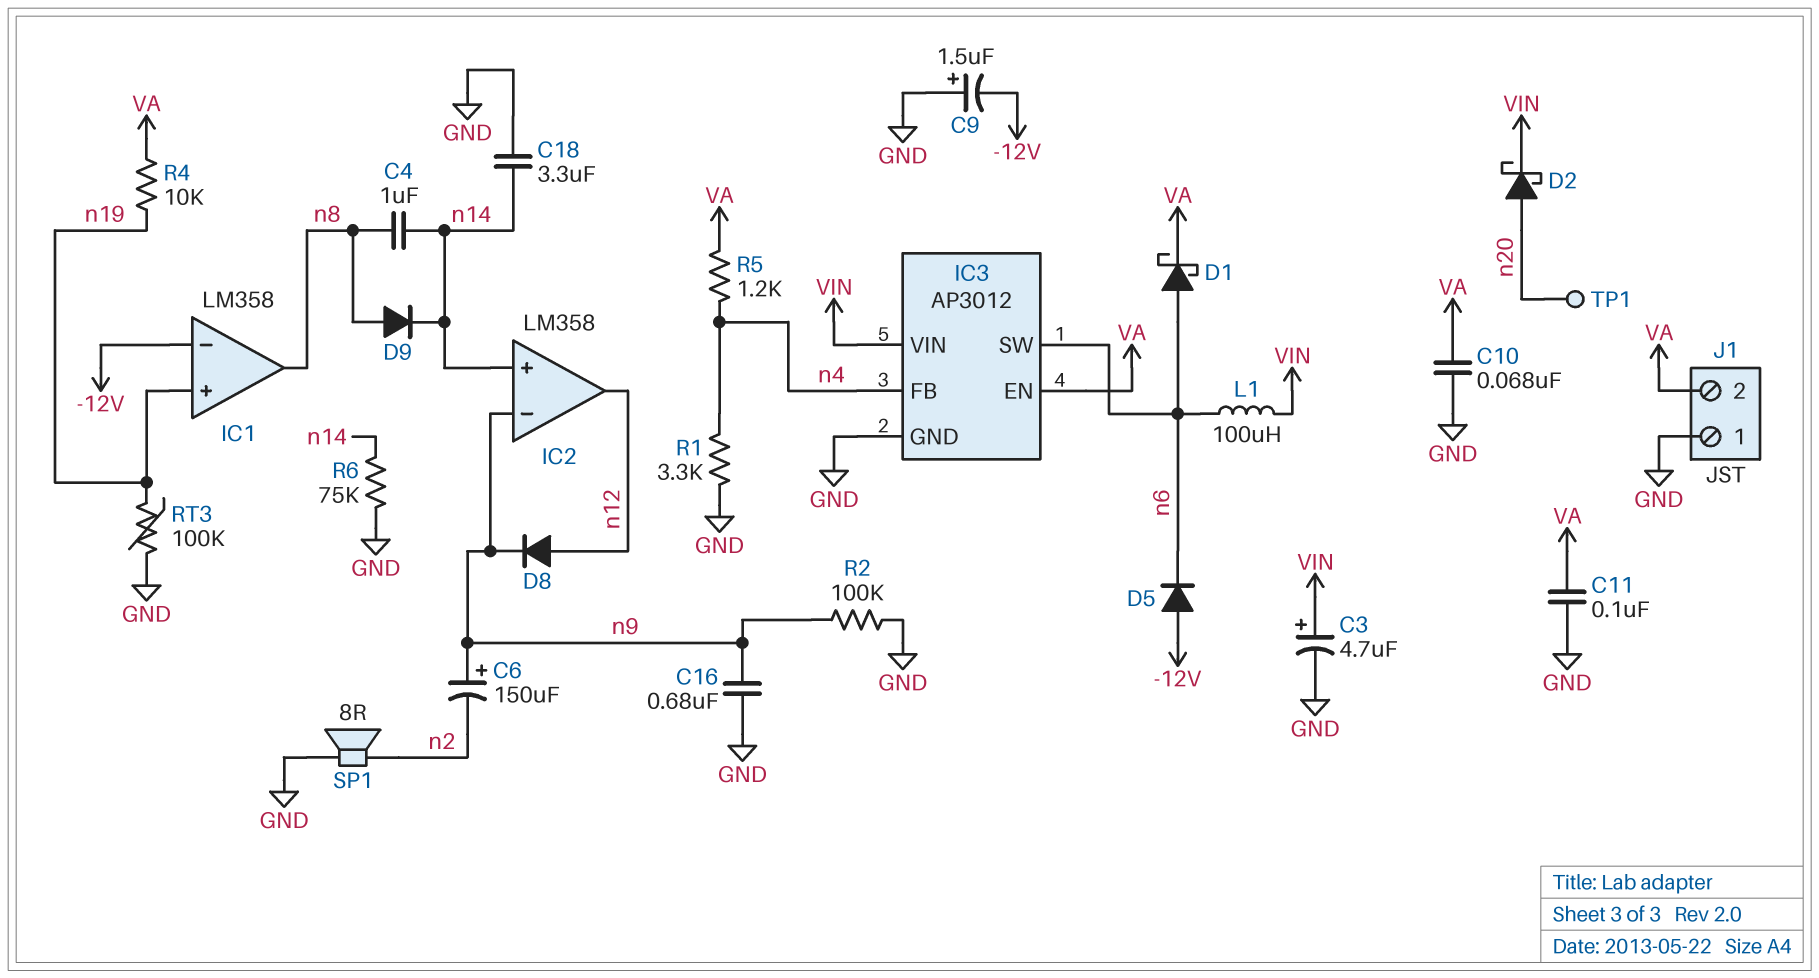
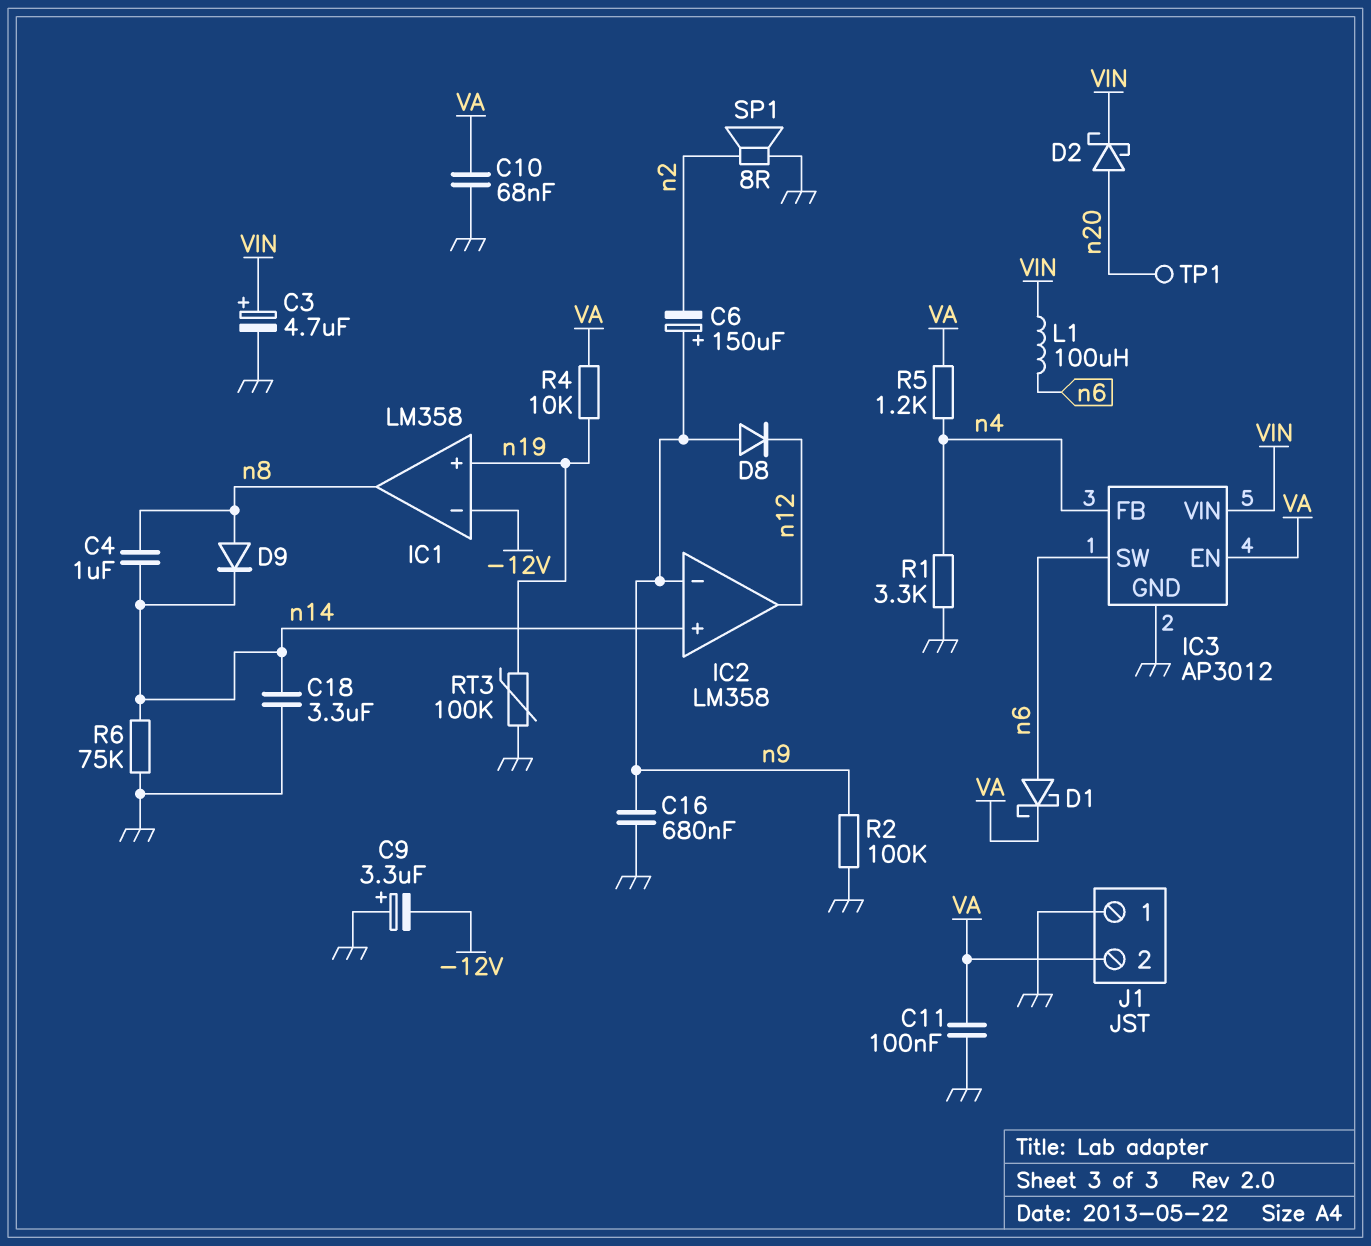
C9: 1.5uF (plus GND, minus -12V) -> 3.3uF (plus GND, minus -12V)
D5: diode (A -12V, K n6) -> none
D8: diode (A n12, K n9) -> diode (A n9, K n12)

